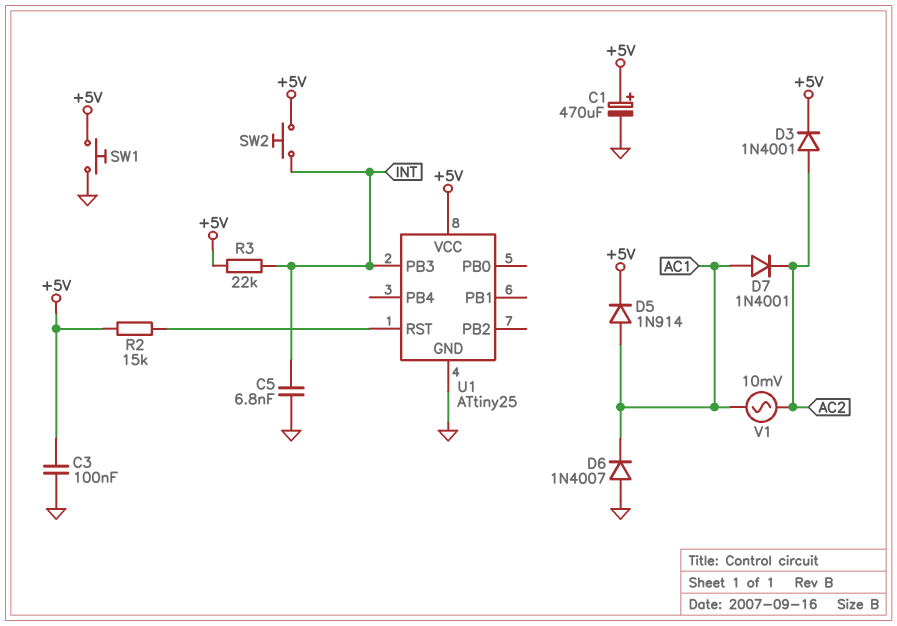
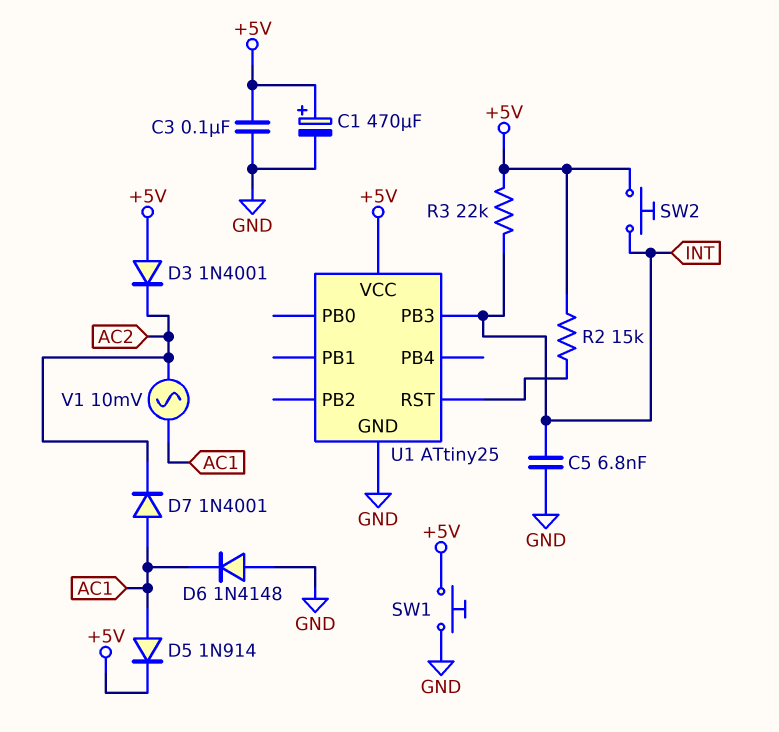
D3: diode 1N4001 (A AC2, K +5V) -> diode 1N4001 (A +5V, K AC2)
D6: diode 1N4007 (A GND, K AC1) -> diode 1N4148 (A GND, K AC1)

